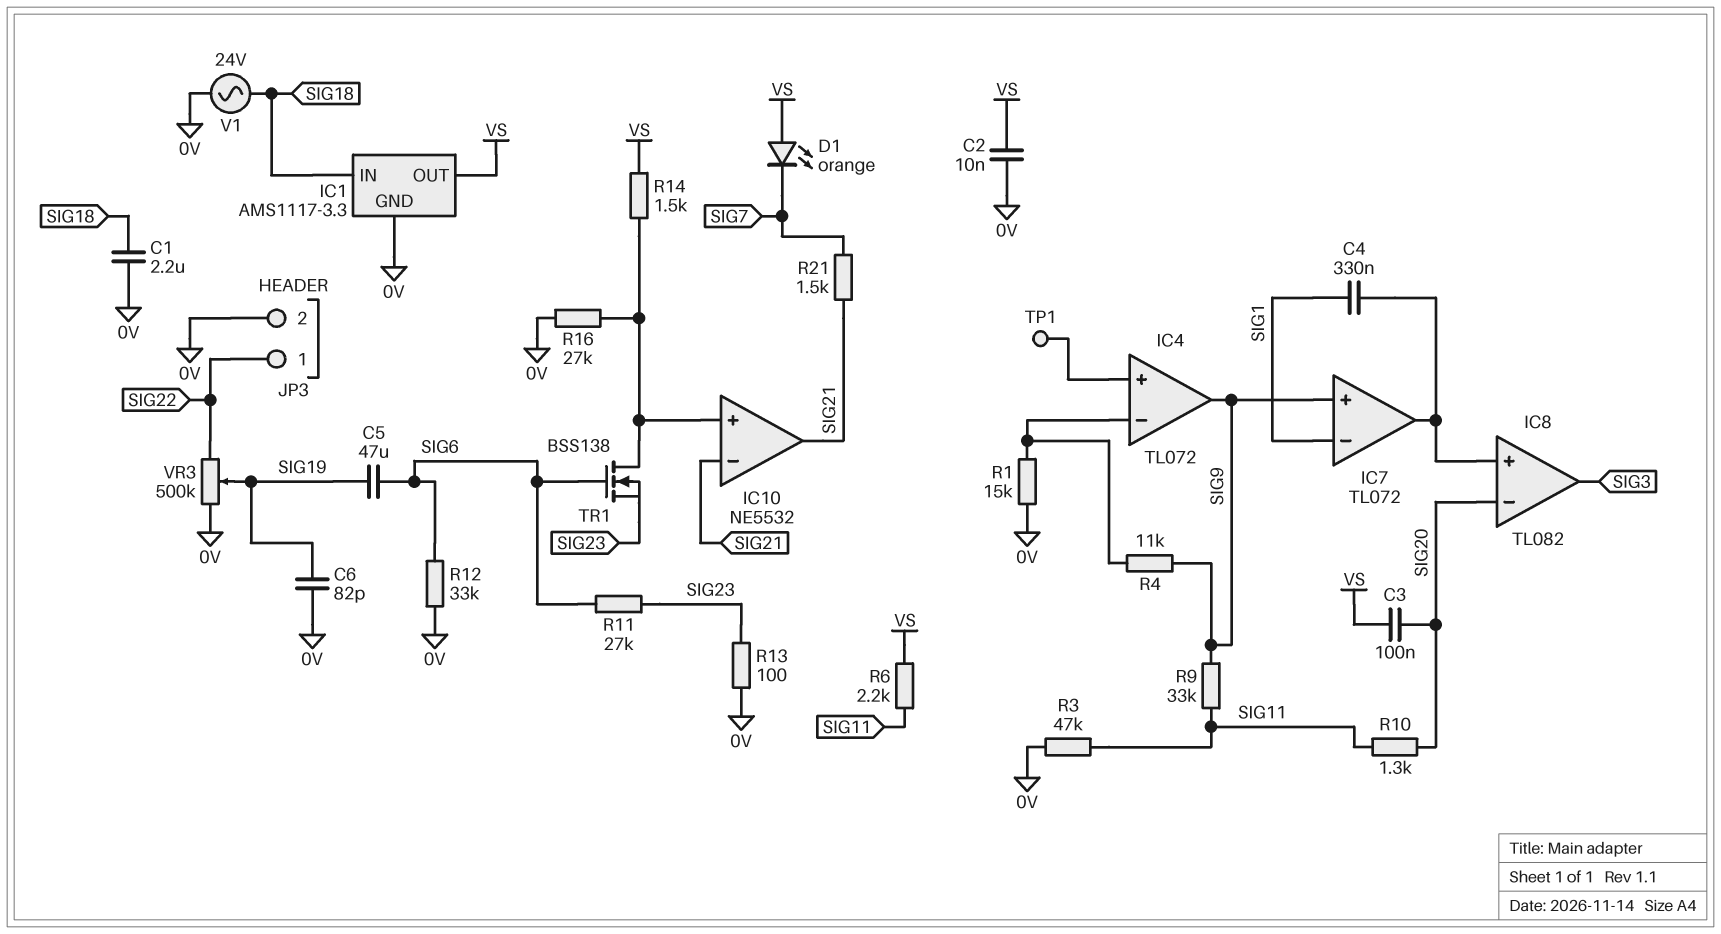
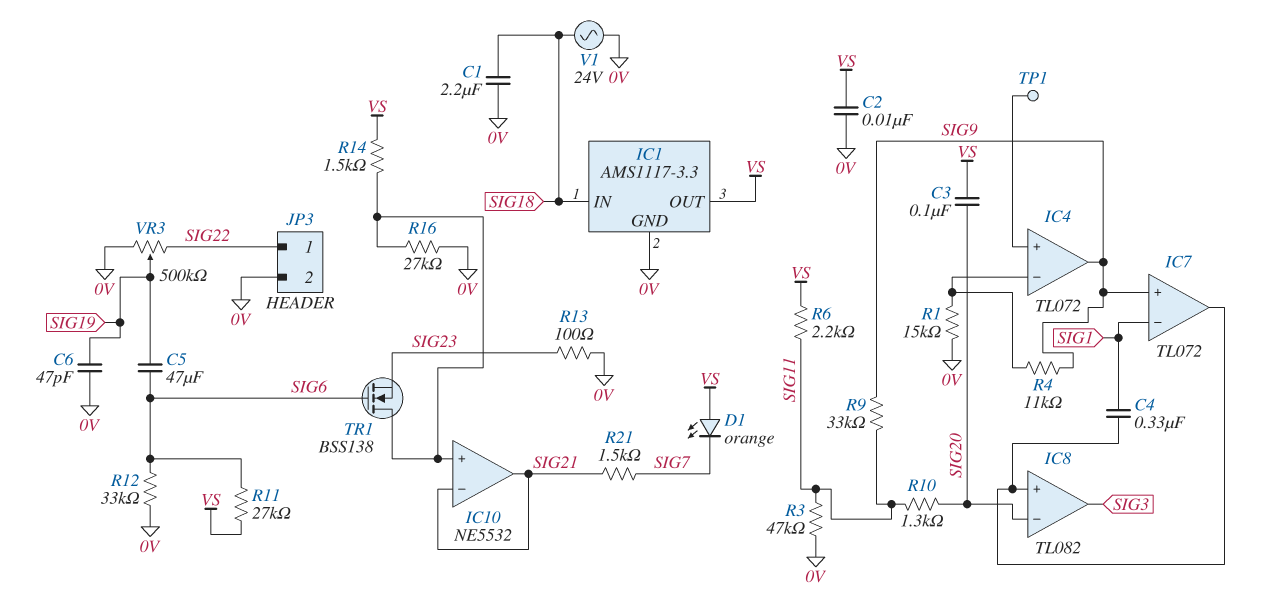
C6: 82pF (0V, SIG19) -> 47pF (0V, SIG19)
R11: 27k (SIG6, SIG23) -> 27k (SIG6, VS)

